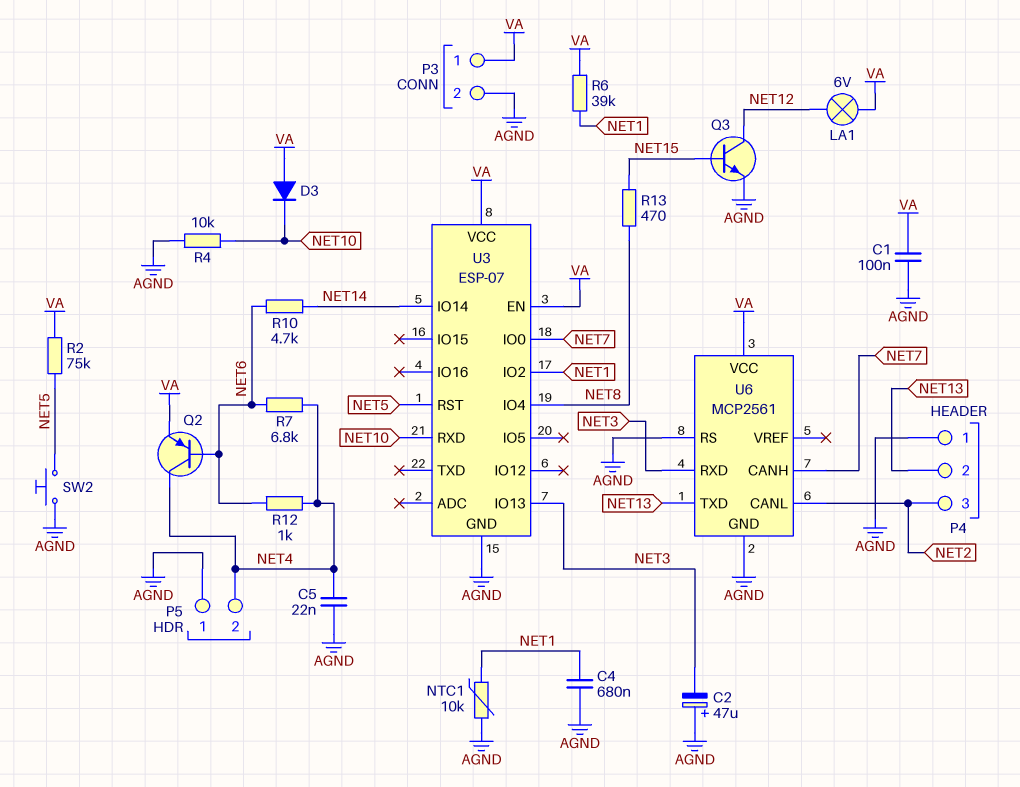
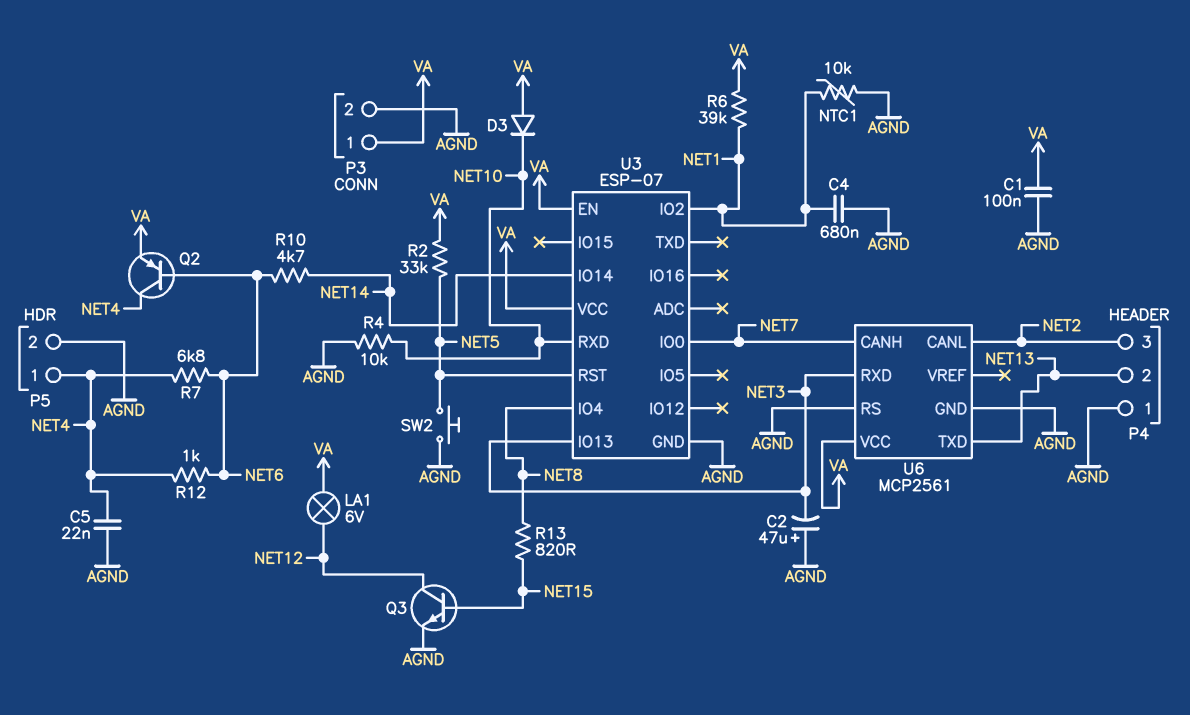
P5 pin 1: AGND -> NET4
P5 pin 2: NET4 -> AGND
R2: 75k (NET5, VA) -> 33k (NET5, VA)
R13: 470 (NET8, NET15) -> 820 (NET8, NET15)

